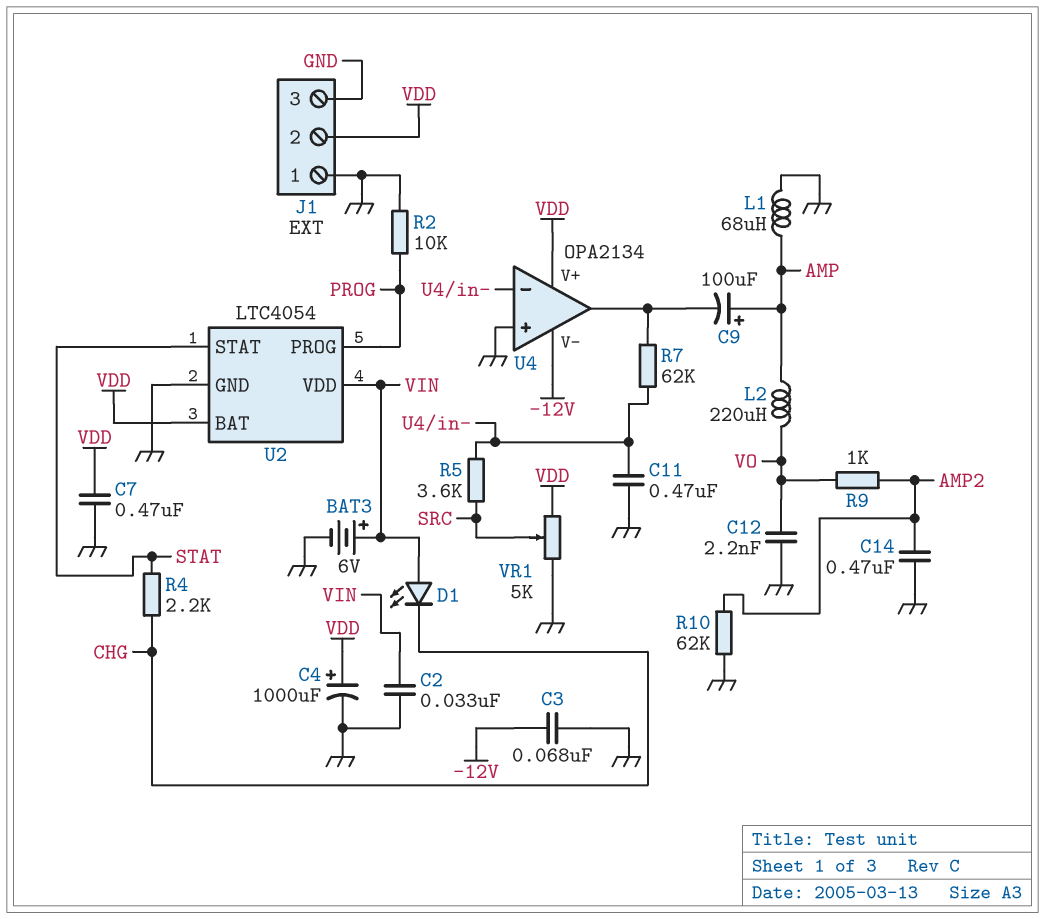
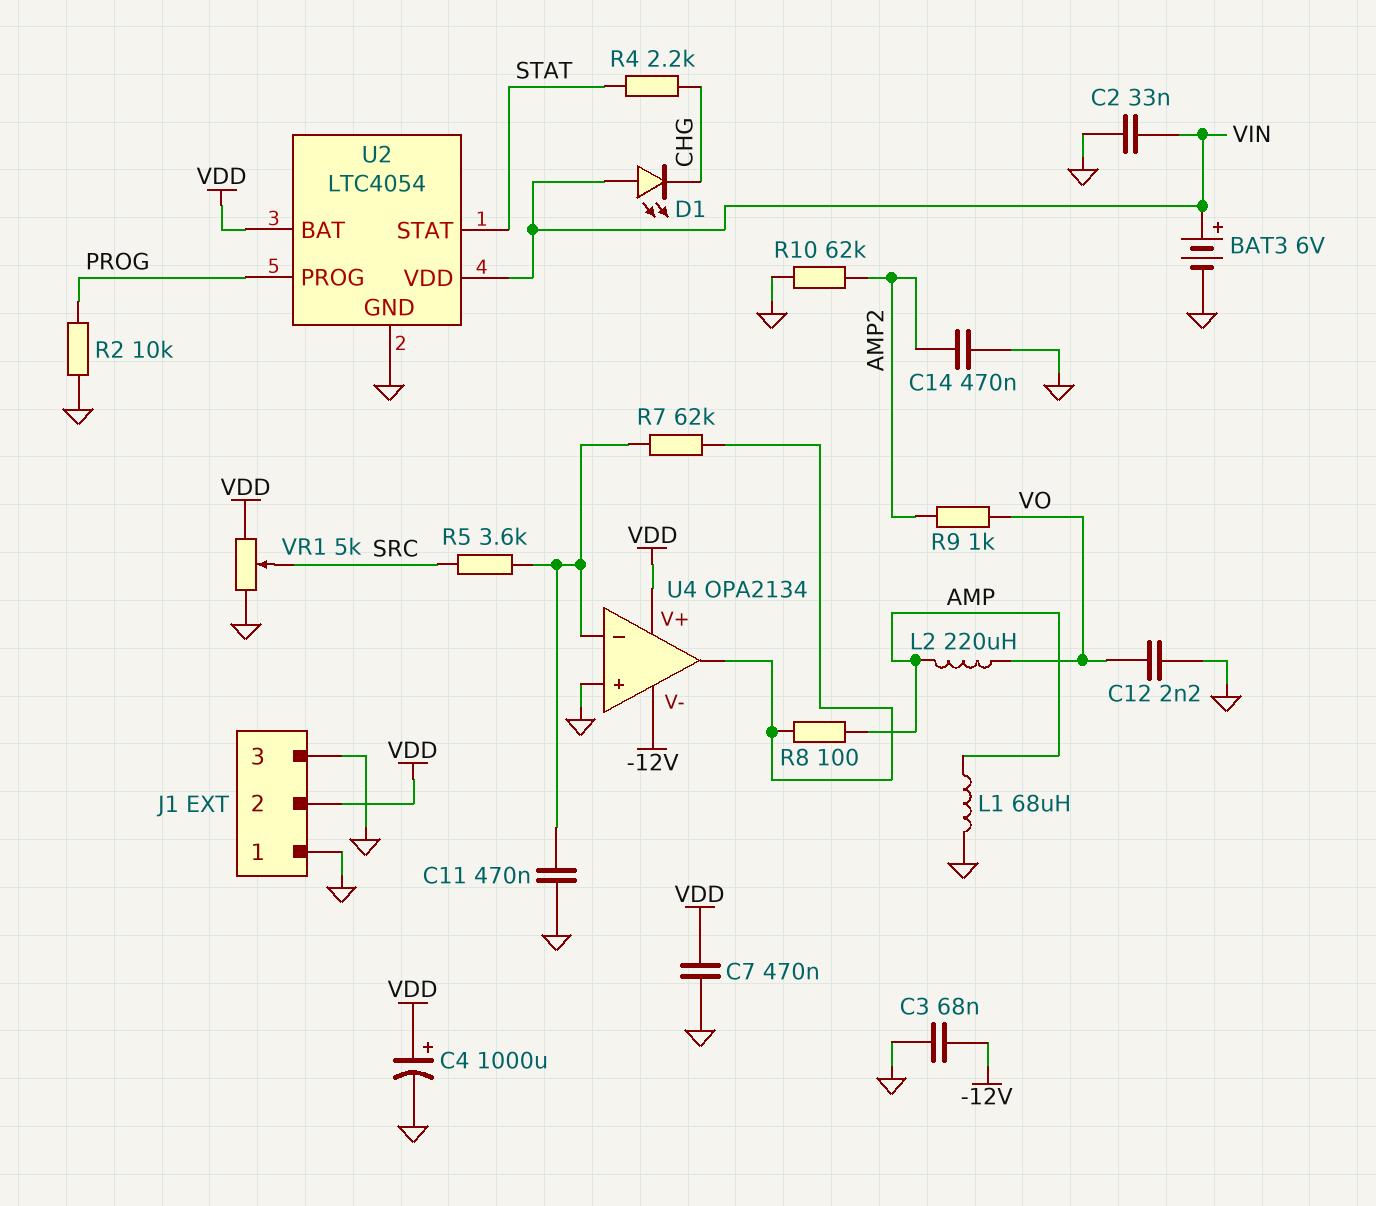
C9: 100uF (plus AMP, minus U4/out) -> none
R8: none -> 100 (AMP, U4/out)

